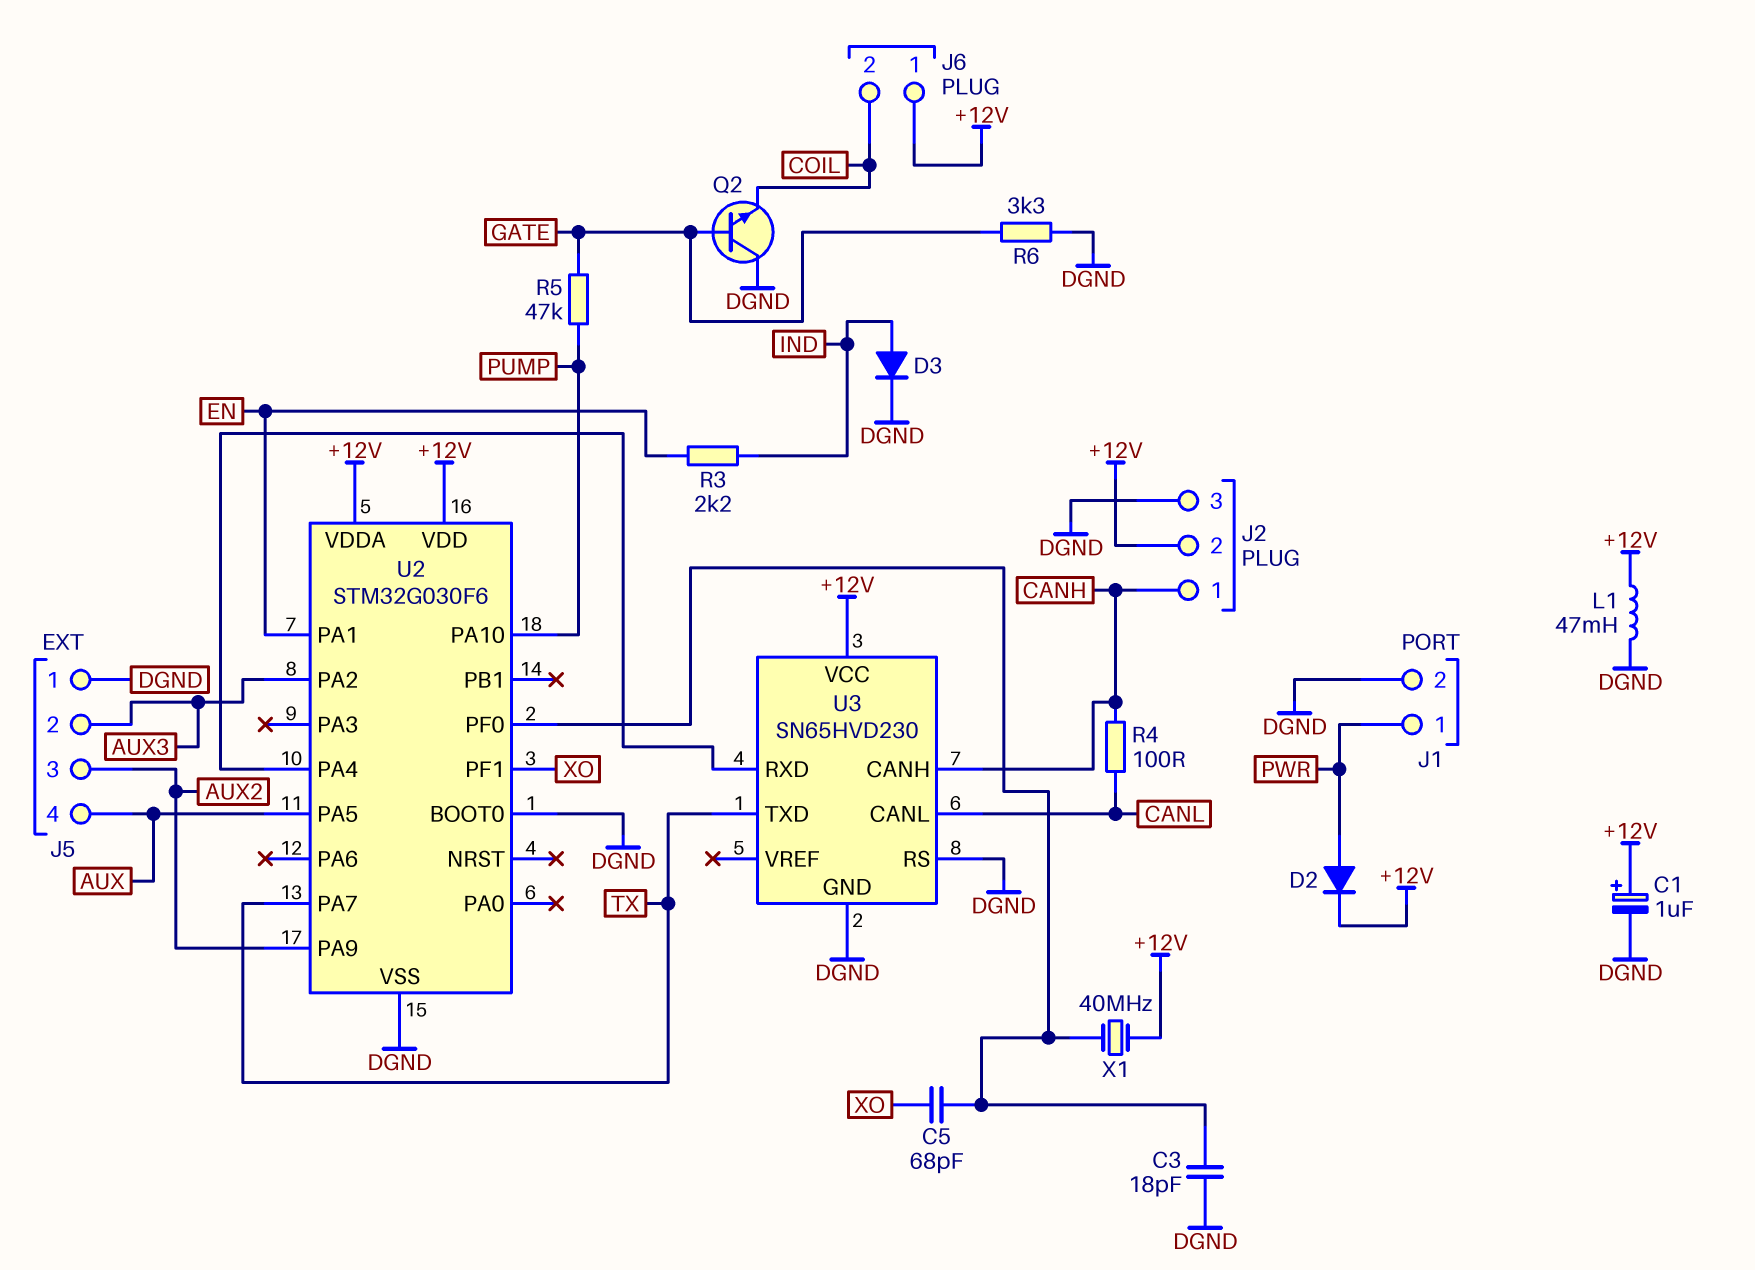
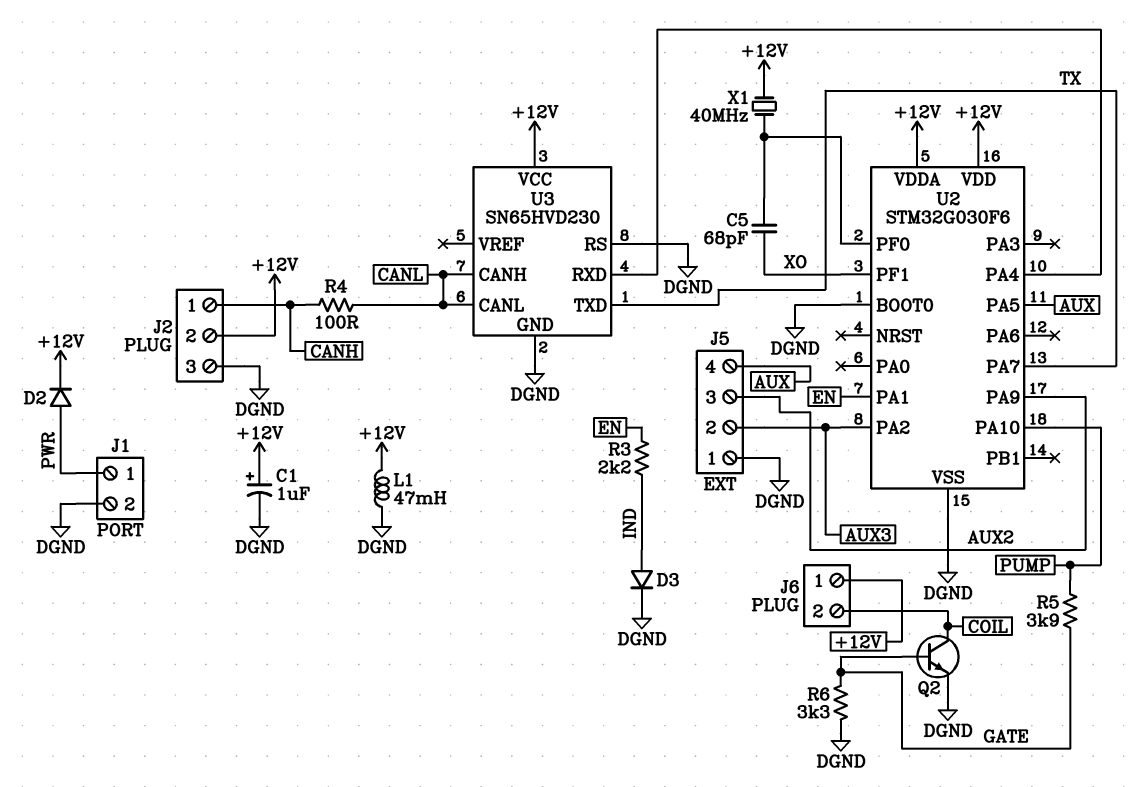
C3: 18pF (DGND, U2/PF0) -> none
Q2: NPN (B GATE, C DGND, E COIL) -> NPN (B GATE, C COIL, E DGND)
R5: 47k (GATE, PUMP) -> 3.9k (GATE, PUMP)
U3 pin CANH: CANH -> CANL

